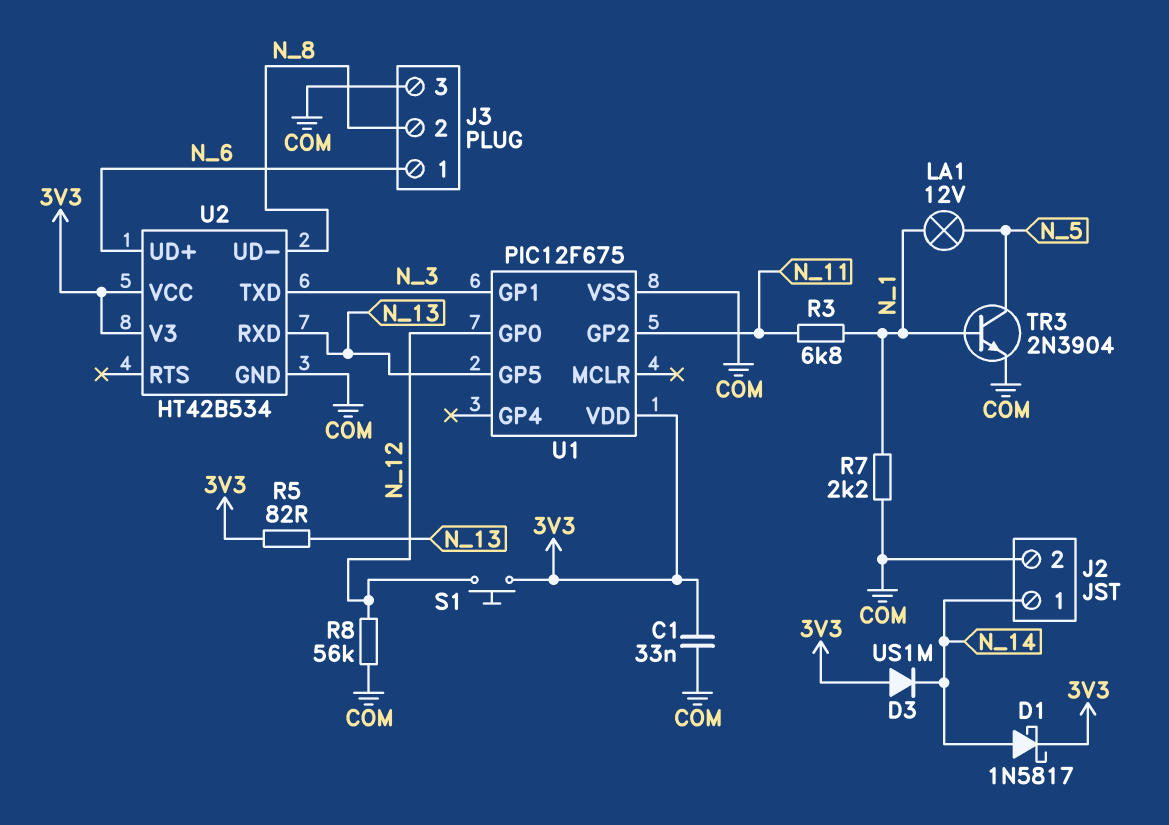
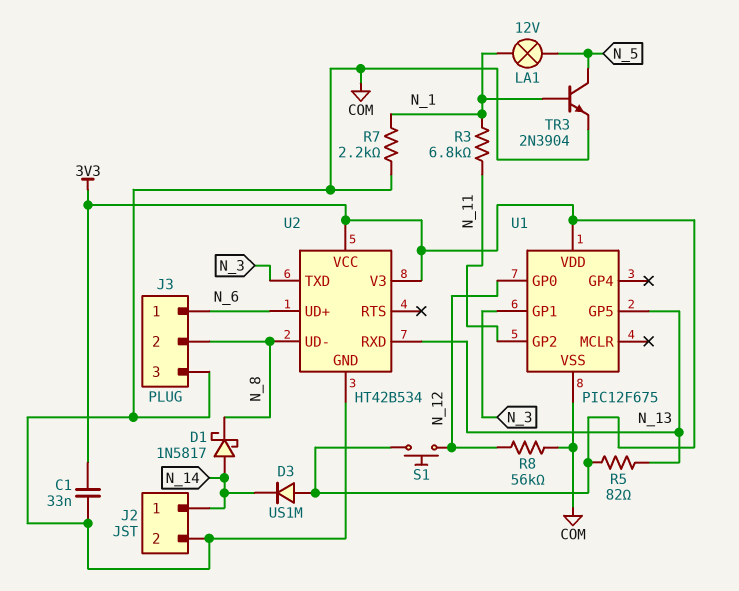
D1: schottky 1N5817 (A N_14, K 3V3) -> schottky 1N5817 (A N_14, K N_8)

